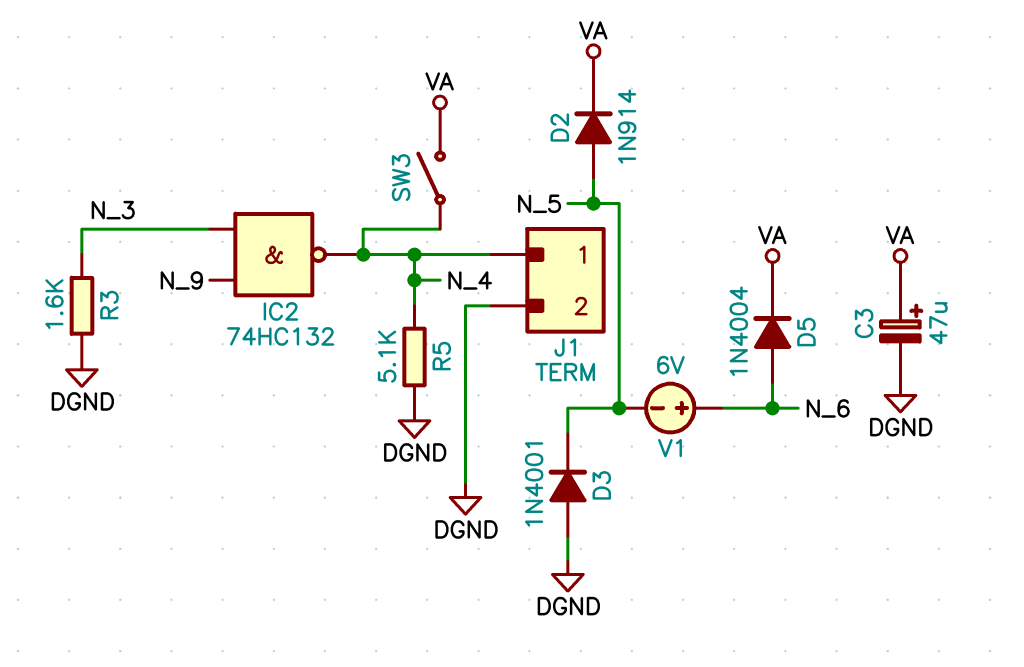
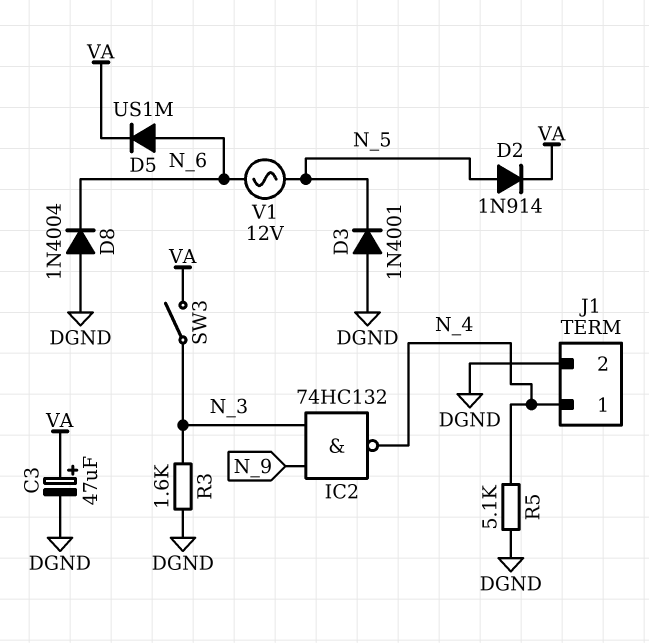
D5: diode 1N4004 (A N_6, K VA) -> diode US1M (A N_6, K VA)
D8: none -> diode 1N4004 (A DGND, K N_6)
SW3: switch (N_4, VA) -> switch (N_3, VA)
V1: 6V (plus N_6, minus N_5) -> AC 12V (N_5, N_6)

